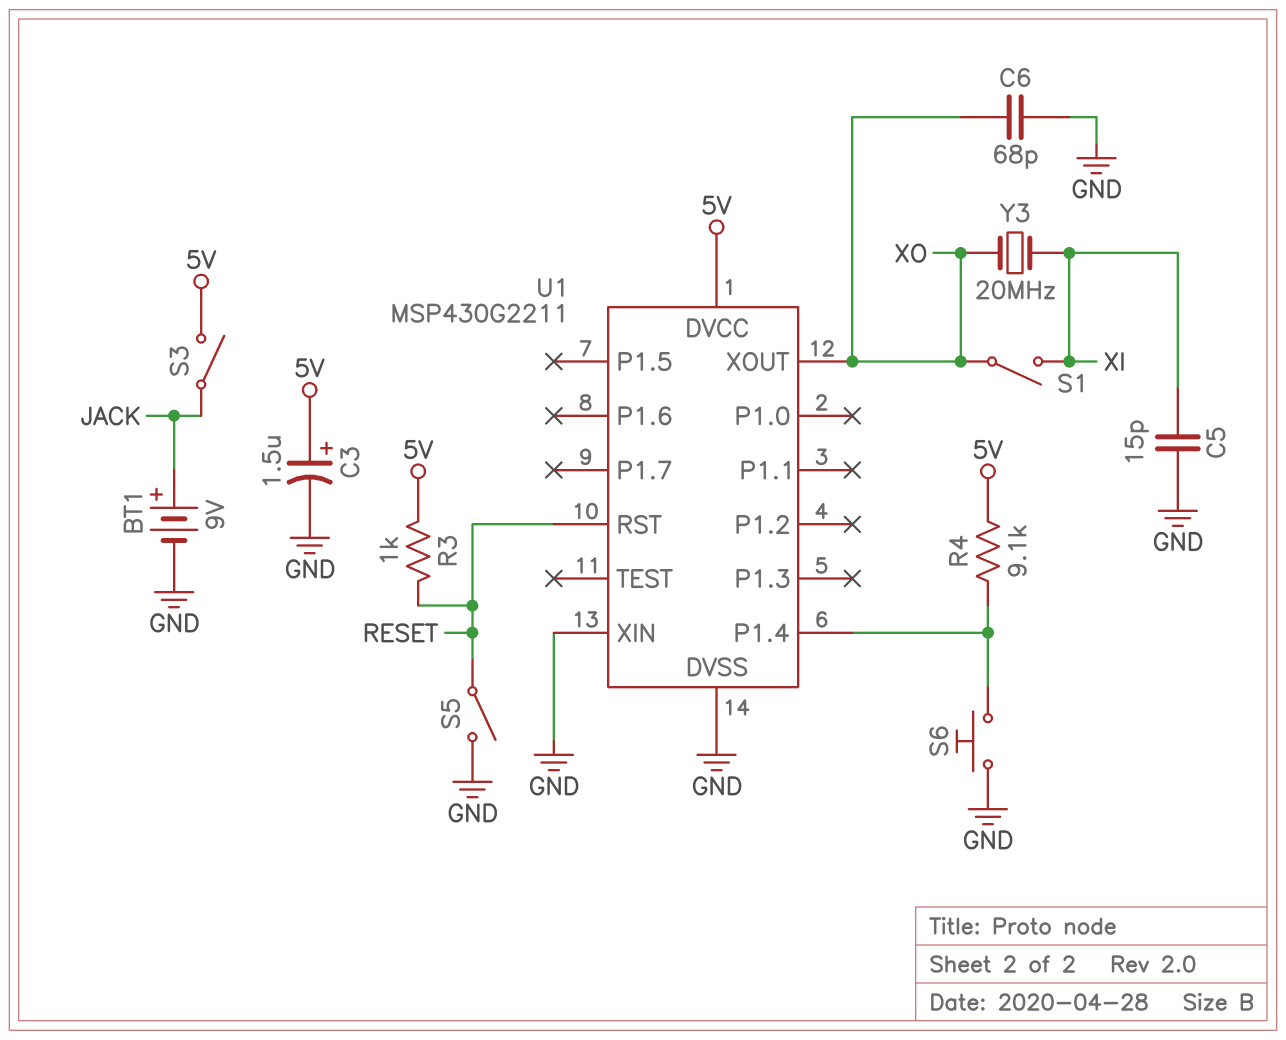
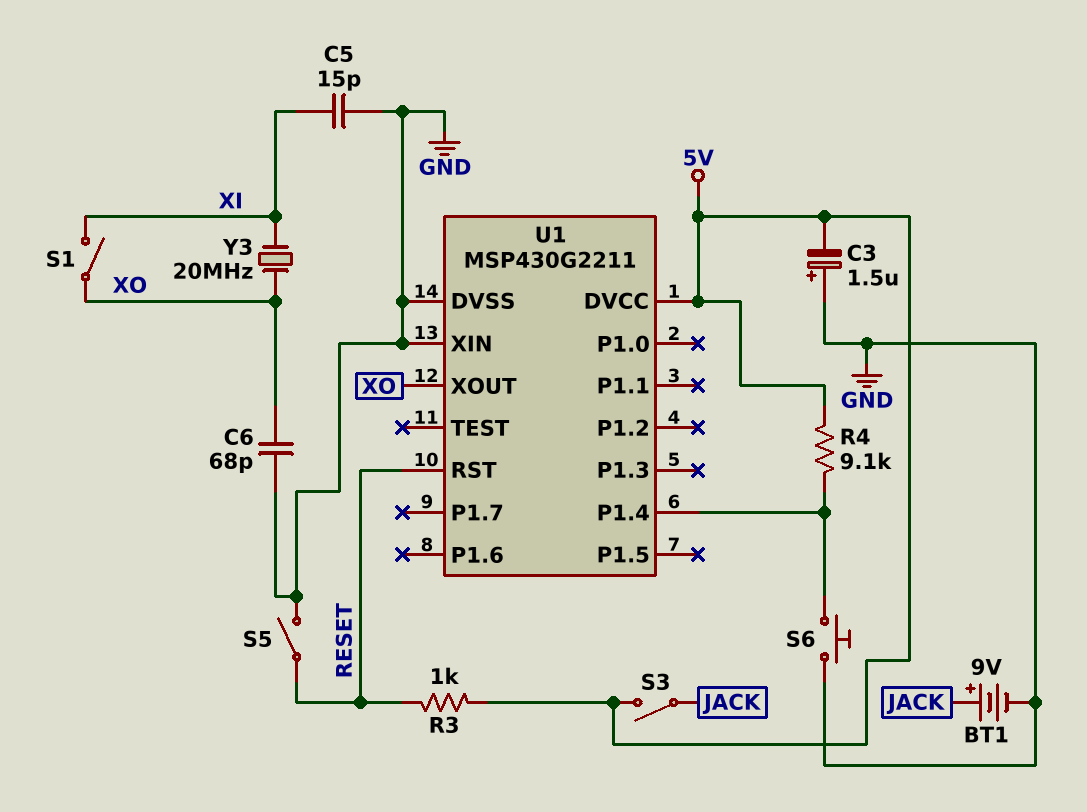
C3: 1.5uF (plus 5V, minus GND) -> 1.5uF (plus GND, minus 5V)

